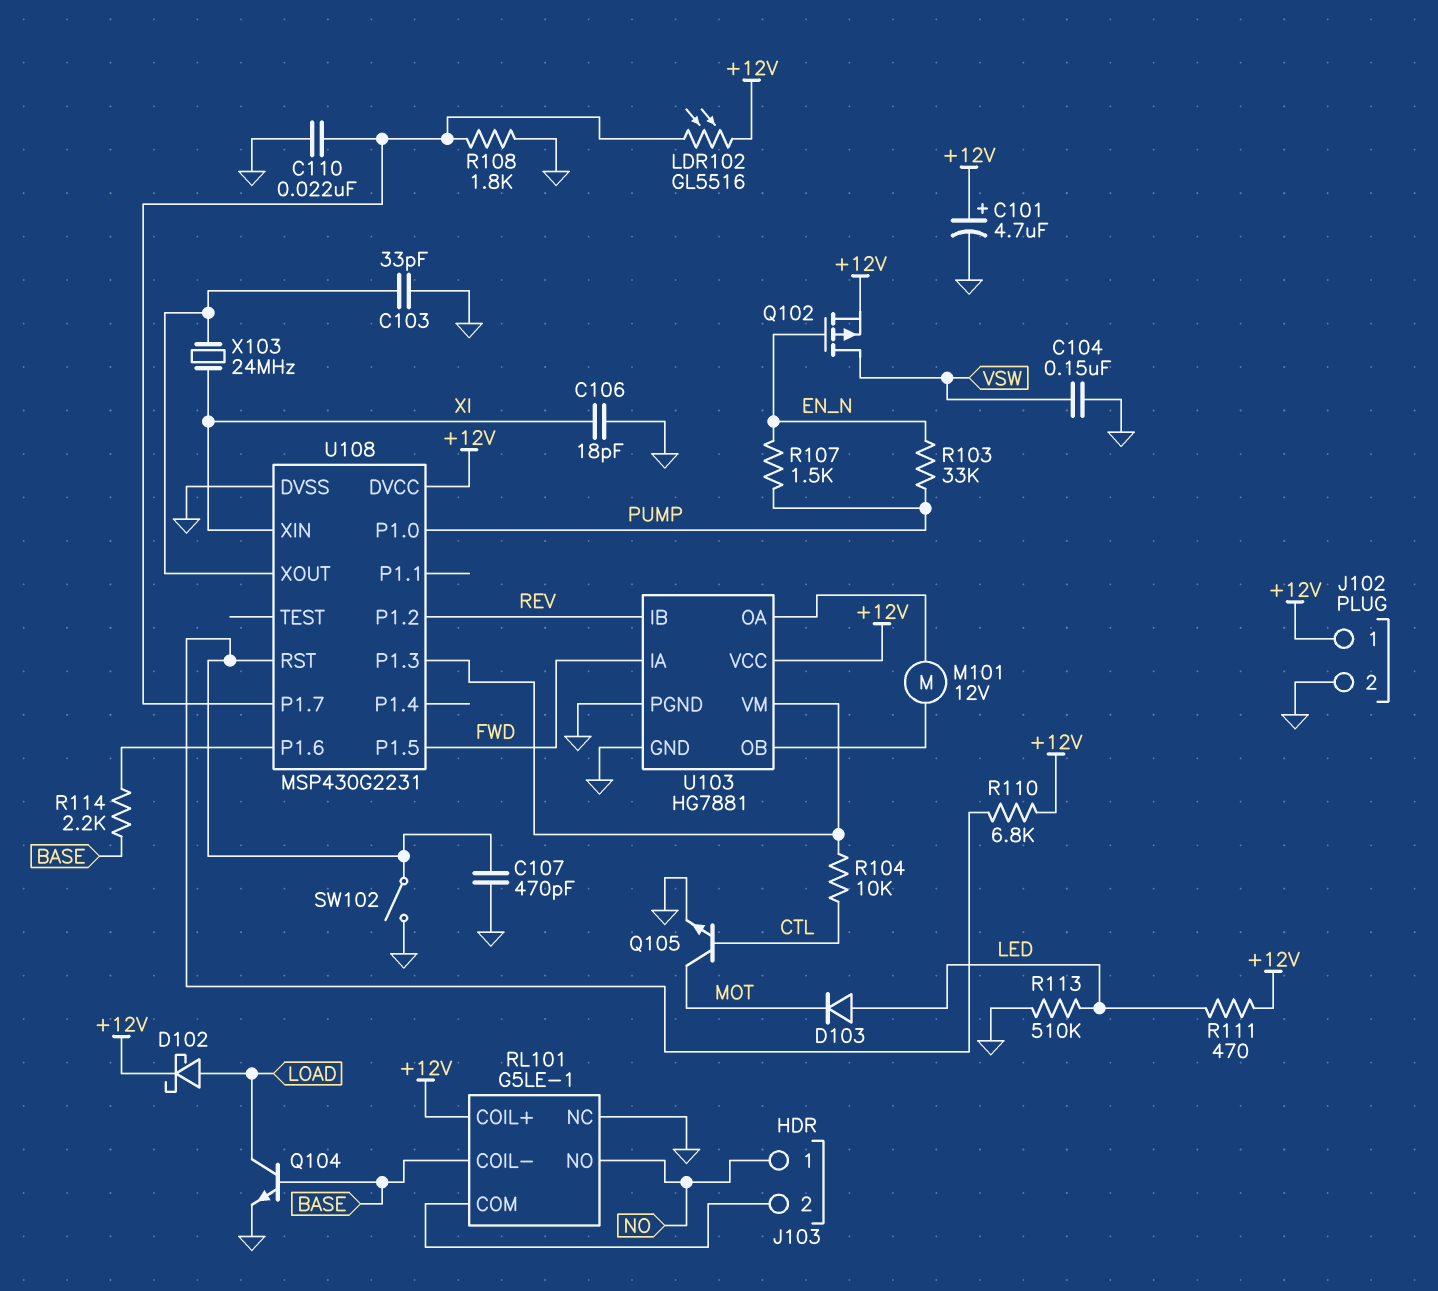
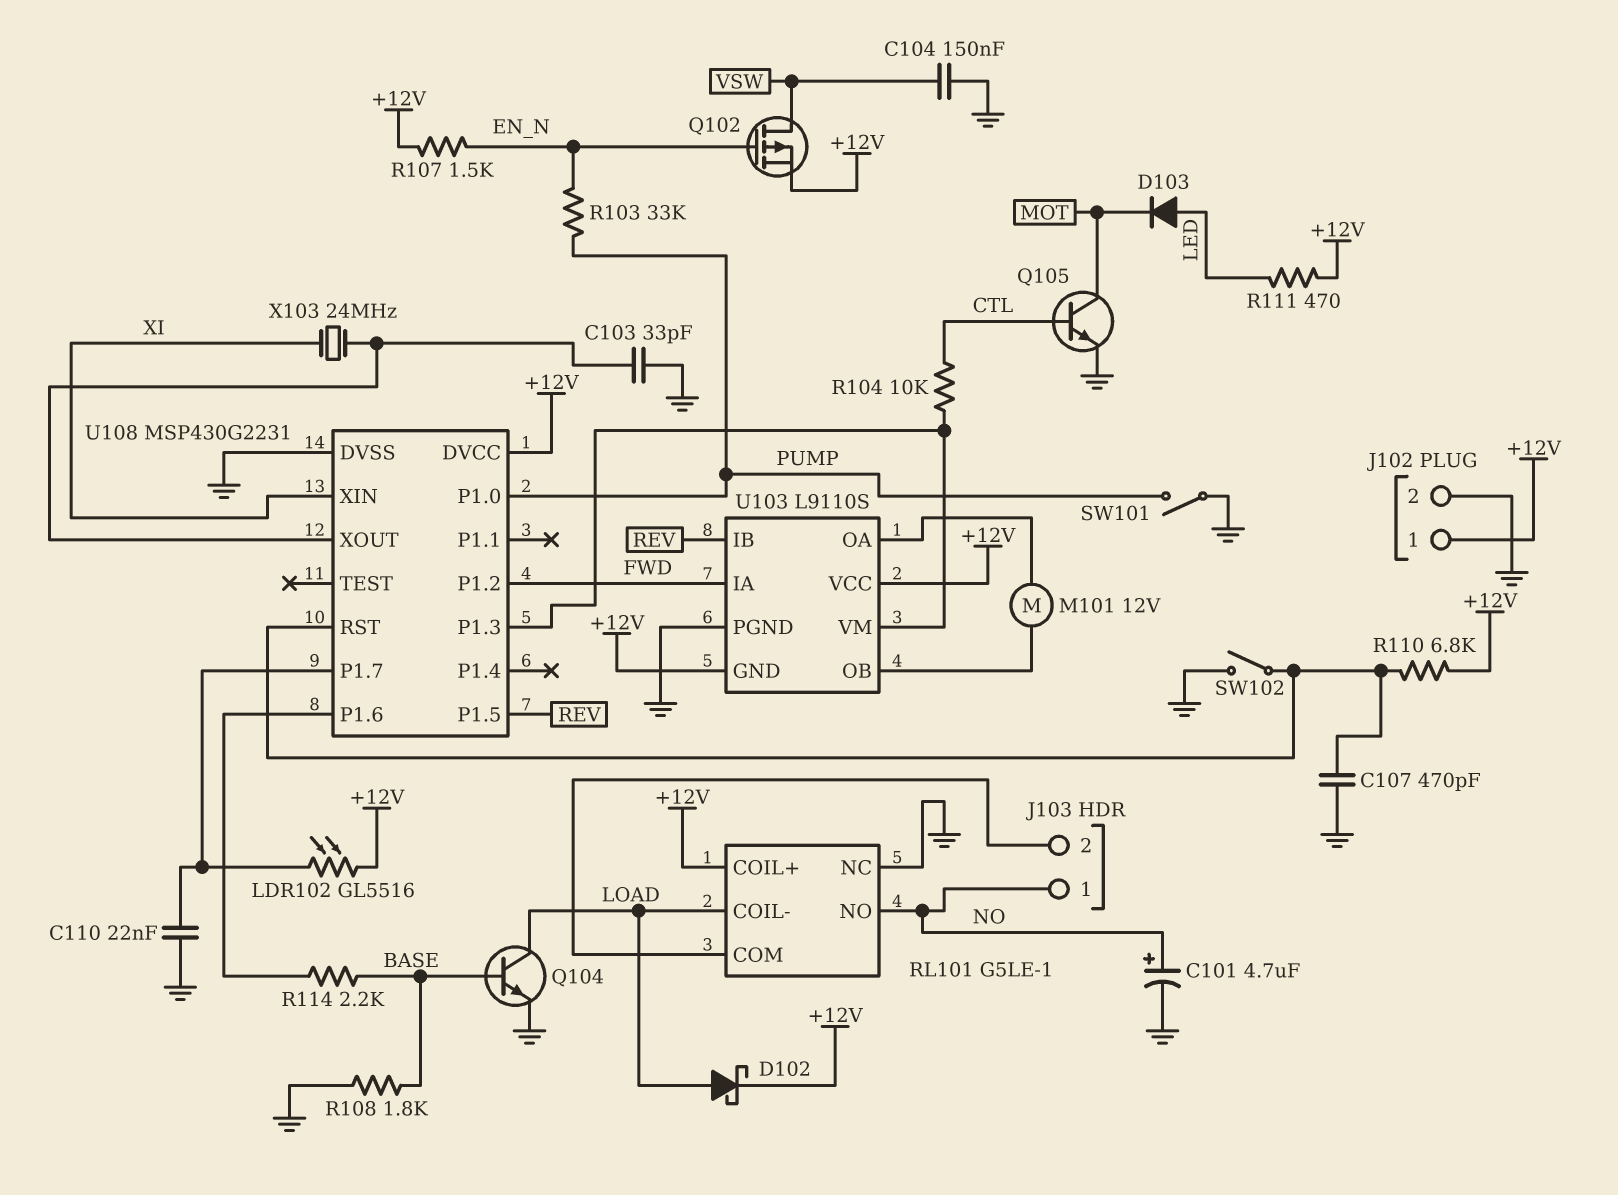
C101: 4.7uF (plus +12V, minus GND) -> 4.7uF (plus NO, minus GND)
C106: 18pF (GND, XI) -> none
R107: 1.5k (EN_N, PUMP) -> 1.5k (+12V, EN_N)
R108: 1.8k (GND, U108/P1.7) -> 1.8k (BASE, GND)
R113: 510k (GND, LED) -> none
RL101 pin COIL-: BASE -> LOAD
SW101: none -> switch (GND, PUMP)
U103: HG7881 -> L9110S
U103 pin GND: GND -> +12V
U108 pin P1.2: REV -> FWD
U108 pin P1.5: FWD -> REV

